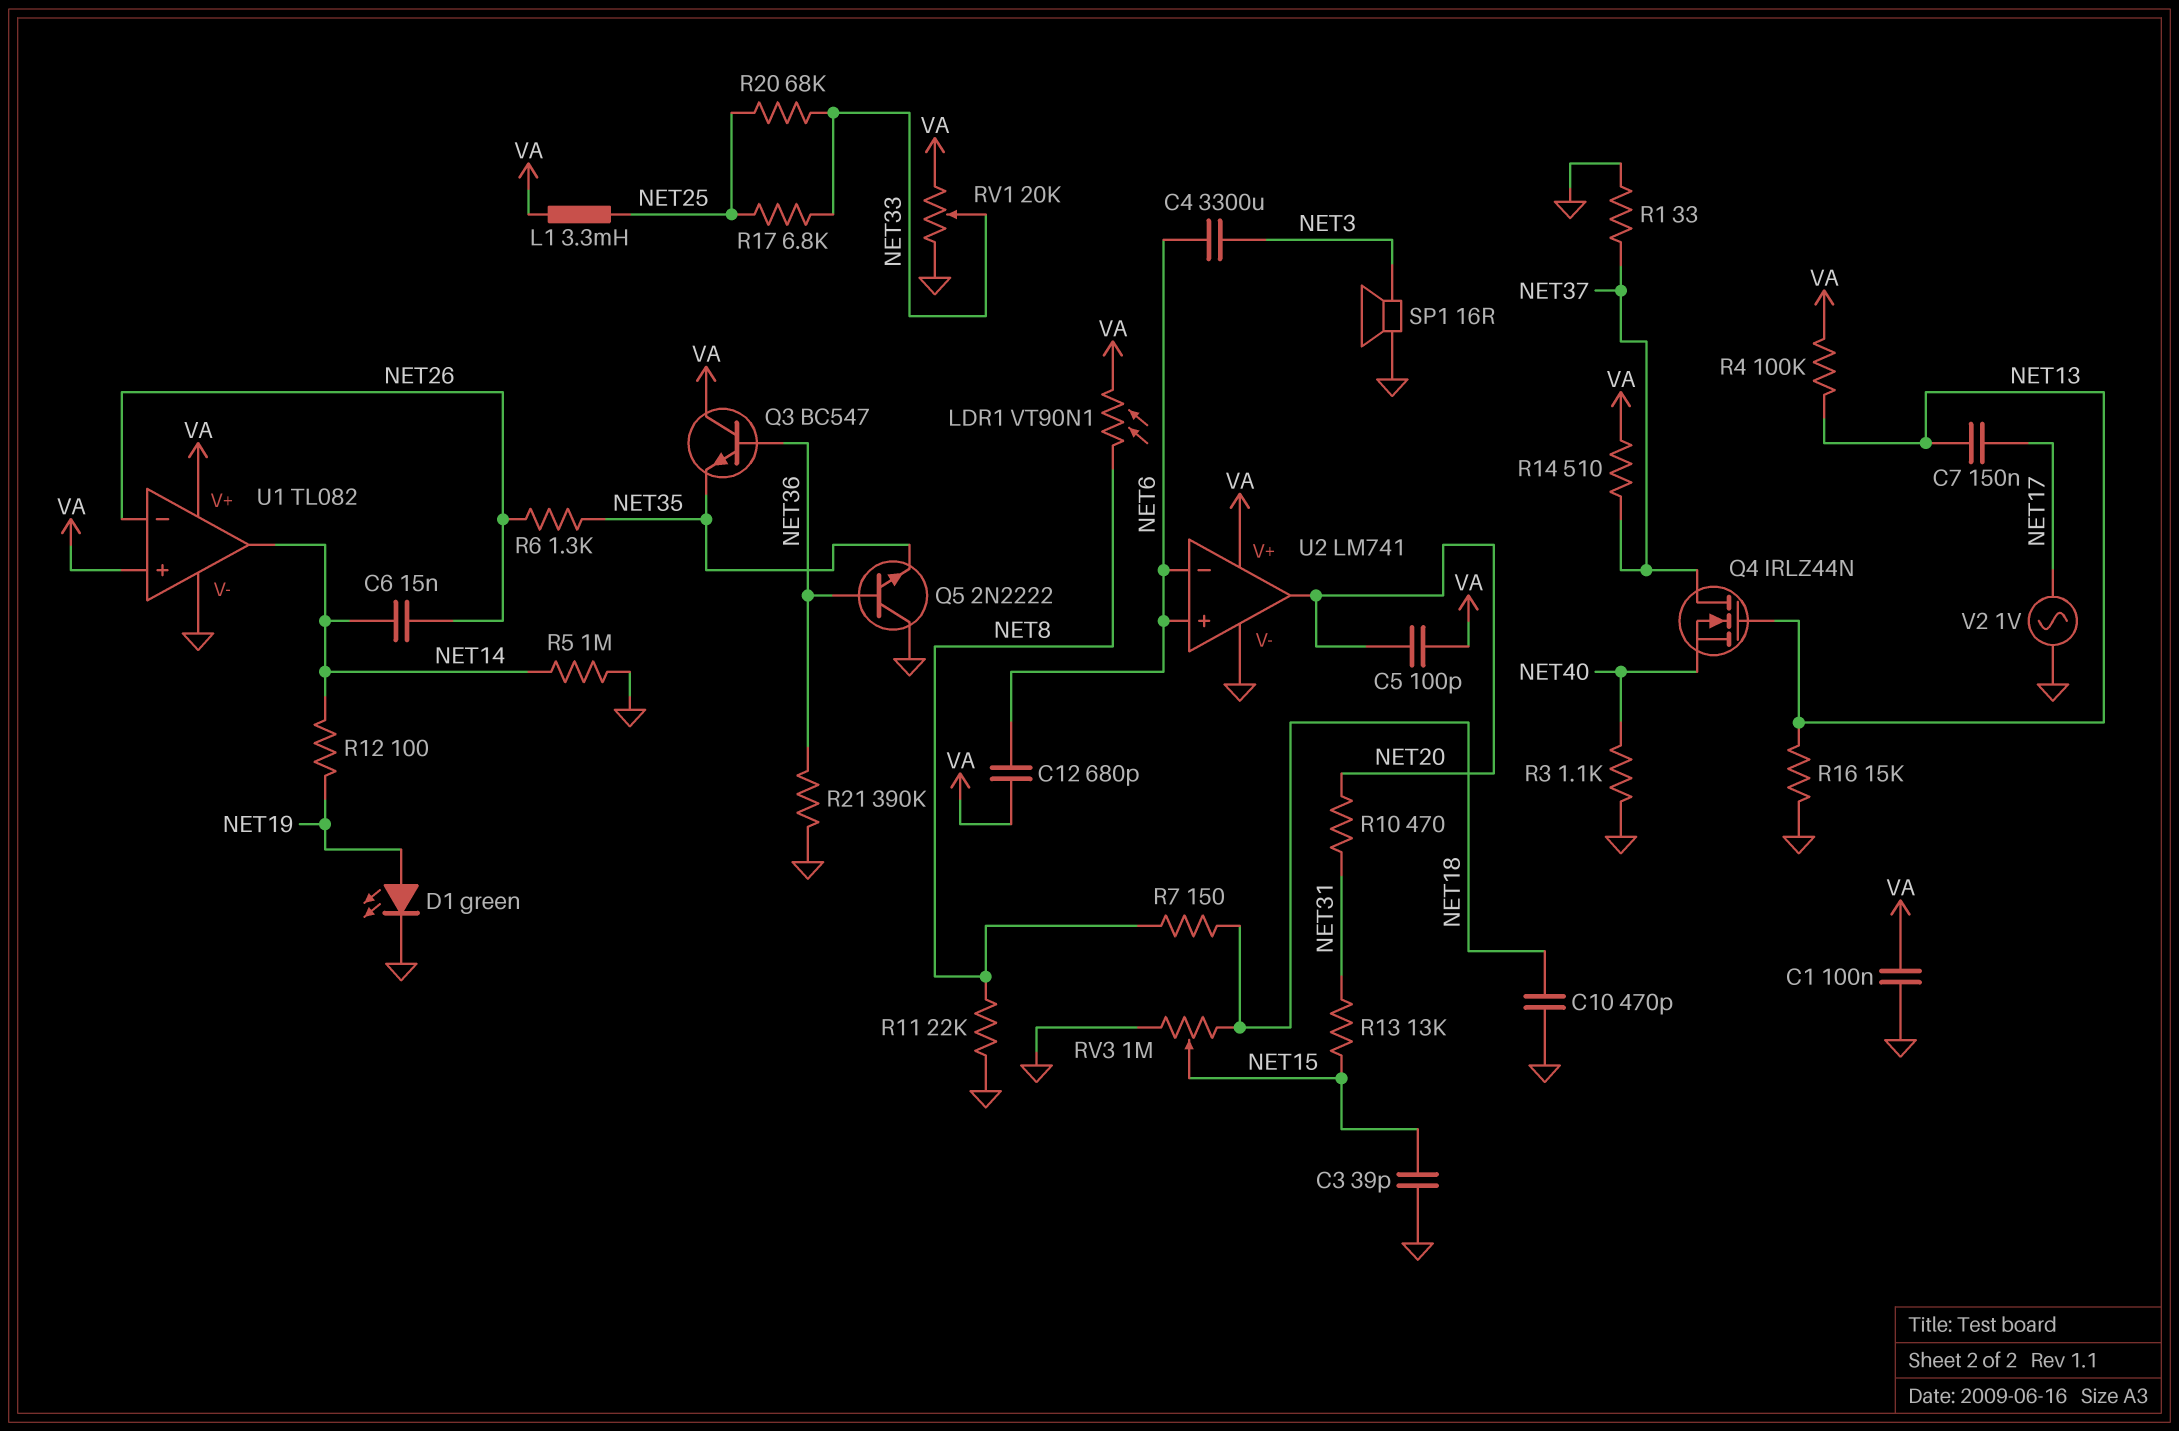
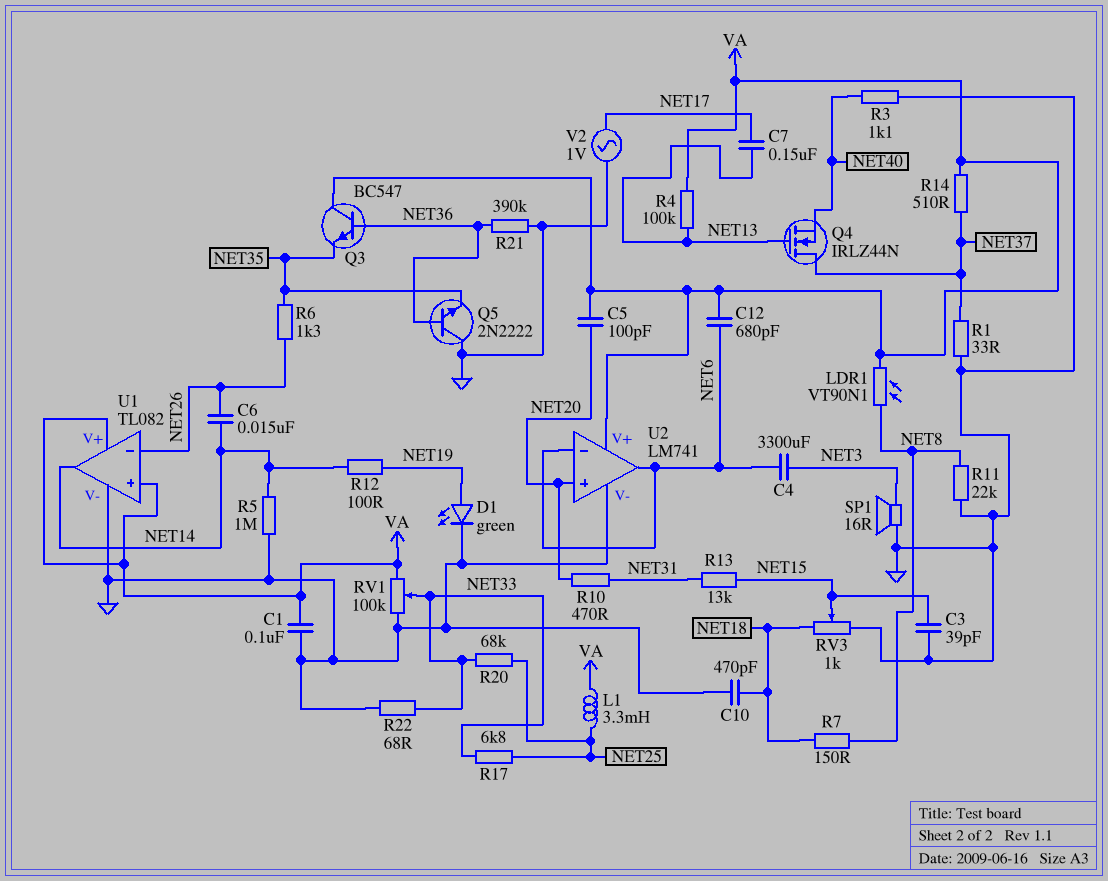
R16: 15k (GND, NET13) -> none
R22: none -> 68 (GND, NET33)
RV1: 20k (GND, VA, wiper NET33) -> 100k (GND, VA, wiper NET33)
RV3: 1M (GND, NET18, wiper NET15) -> 1k (GND, NET18, wiper NET15)
U2 pin in+: NET6 -> NET20
U2 pin out: NET20 -> NET6

